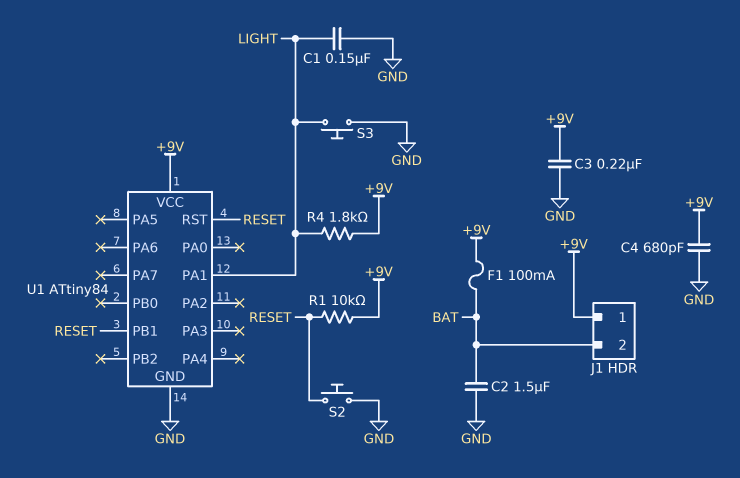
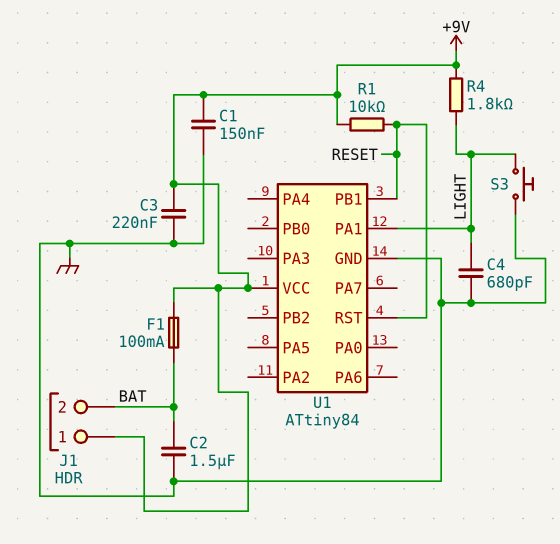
C1: 150nF (GND, LIGHT) -> 150nF (+9V, GND)
C4: 680pF (+9V, GND) -> 680pF (GND, LIGHT)
S2: button (GND, RESET) -> none

